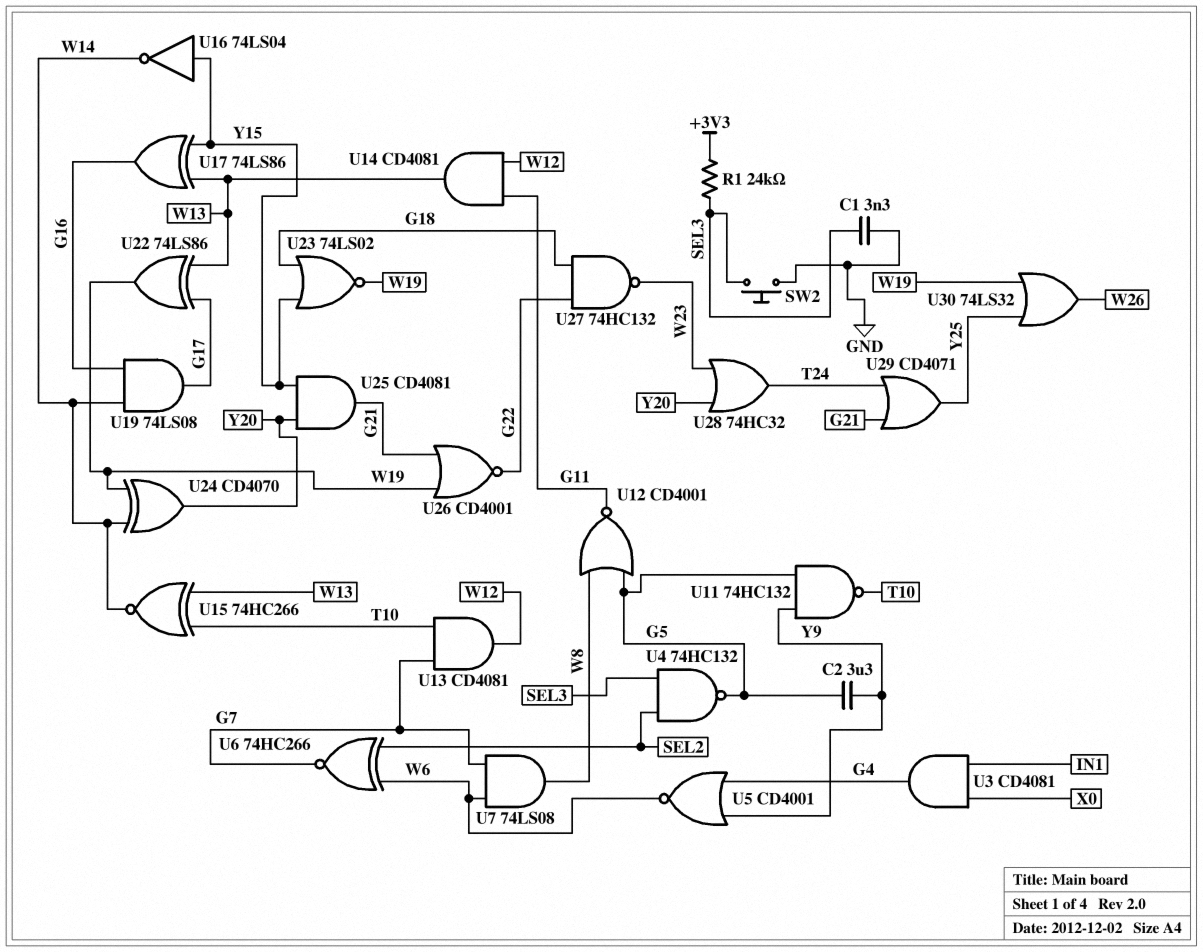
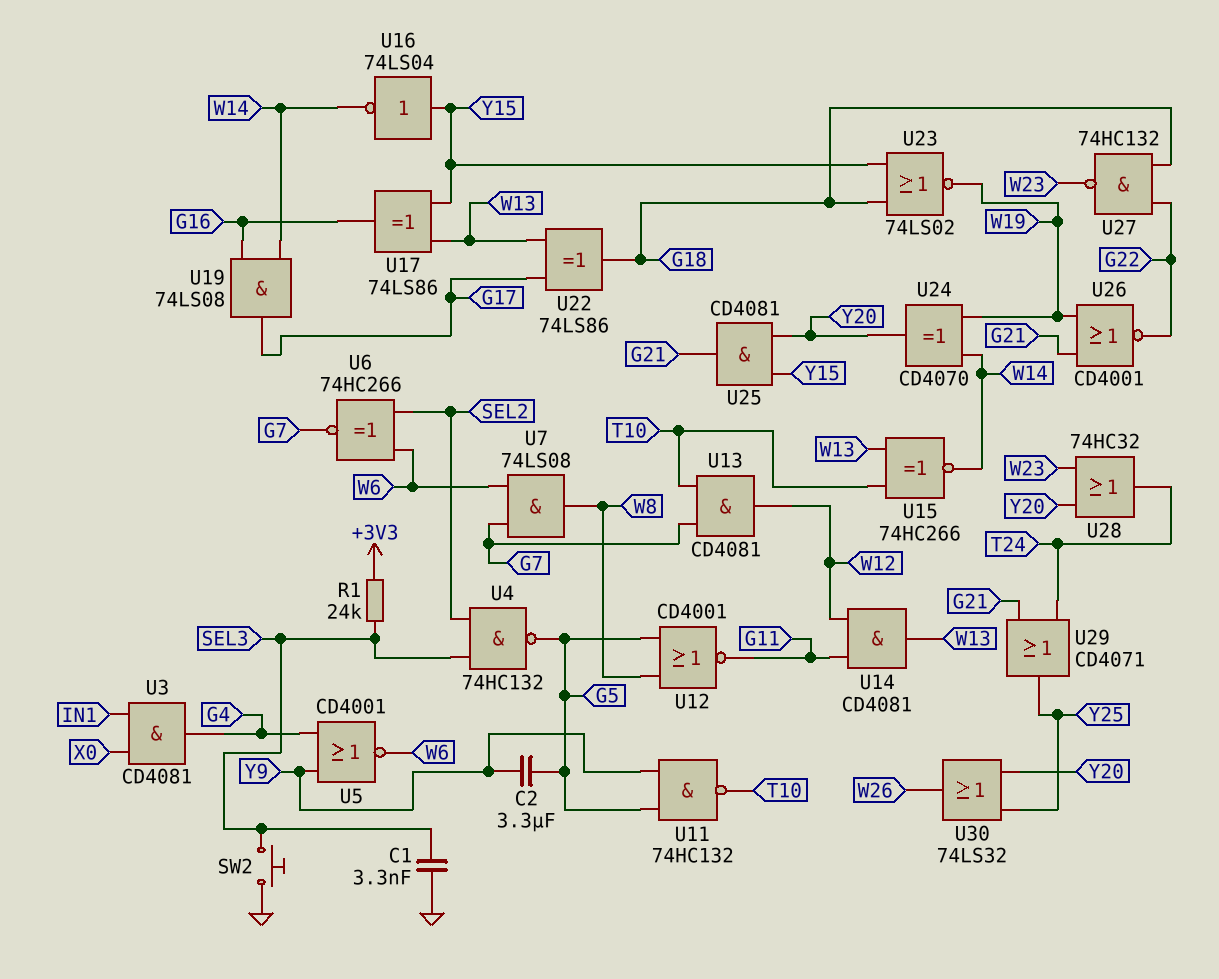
U22: XOR 74LS86 (in G17, in W13, out W19) -> XOR 74LS86 (in G17, in W13, out G18)
U30: OR 74LS32 (in W19, in Y25, out W26) -> OR 74LS32 (in Y20, in Y25, out W26)

